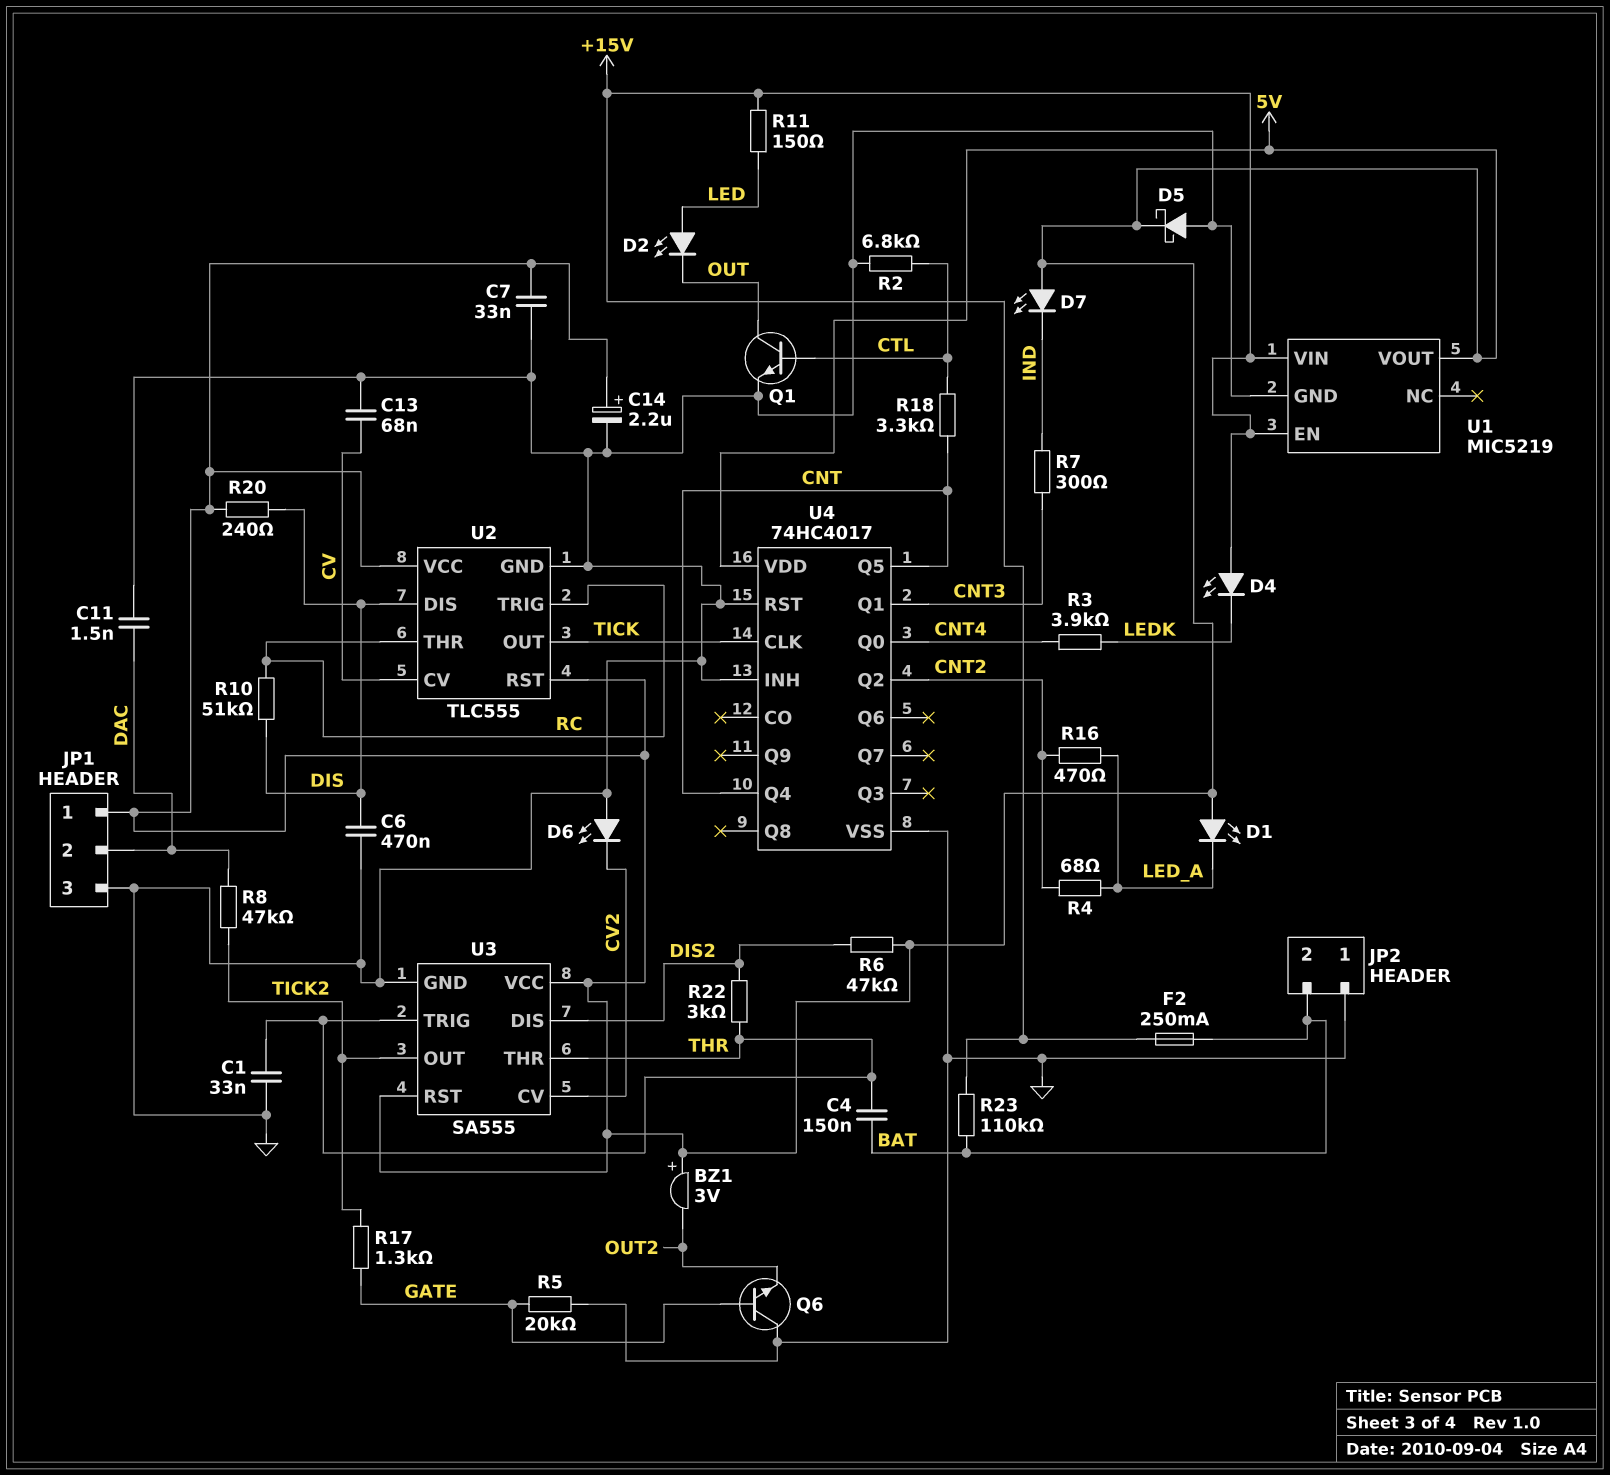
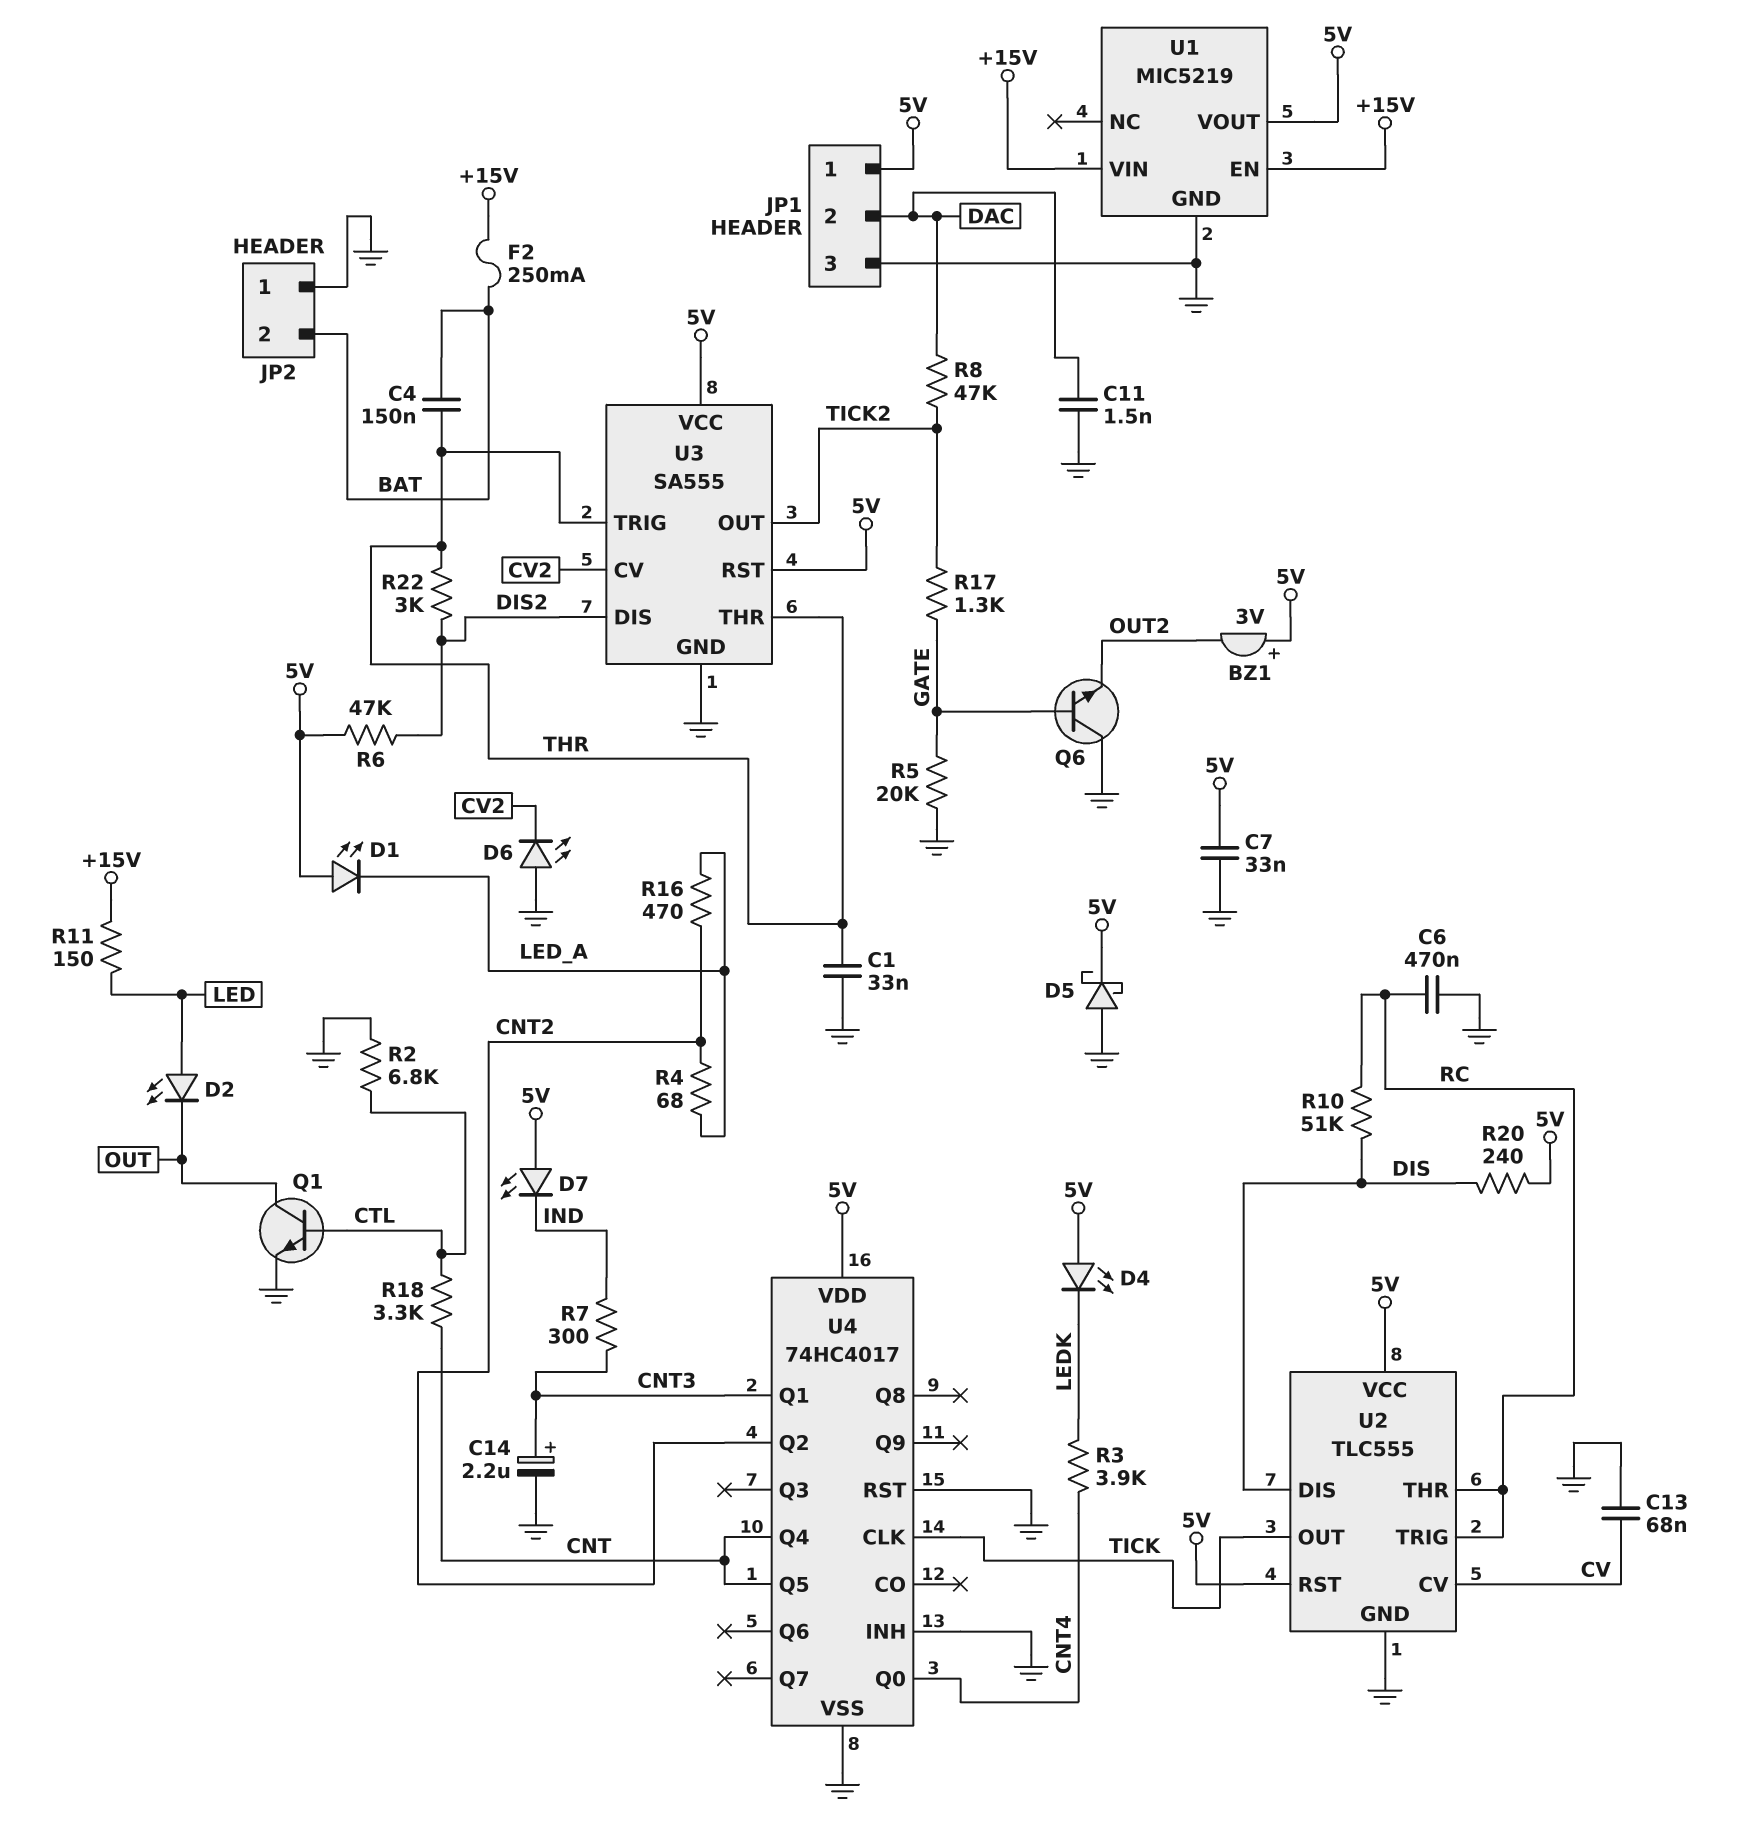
C6: 470nF (DIS, GND) -> 470nF (GND, RC)
C14: 2.2uF (plus 5V, minus GND) -> 2.2uF (plus CNT3, minus GND)
D4: LED (A +15V, K LEDK) -> LED (A 5V, K LEDK)
R23: 110k (+15V, BAT) -> none

